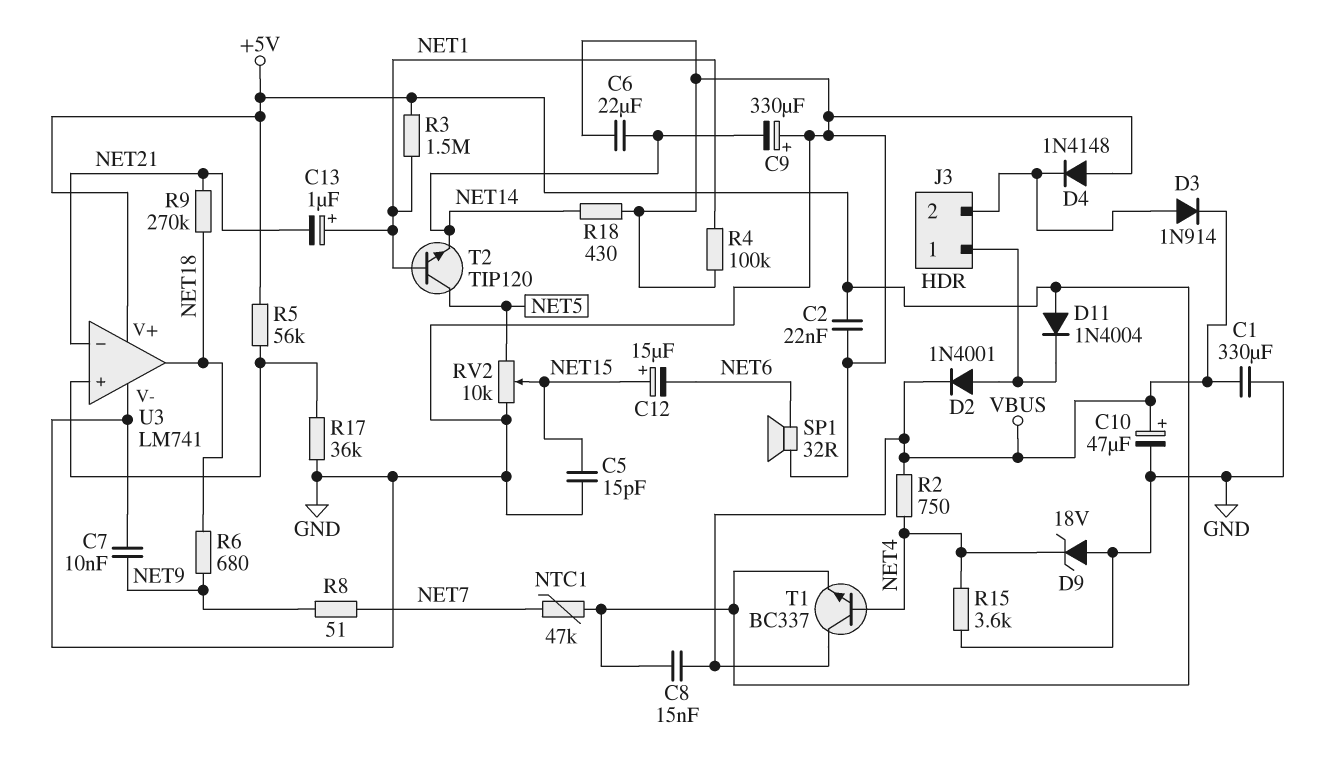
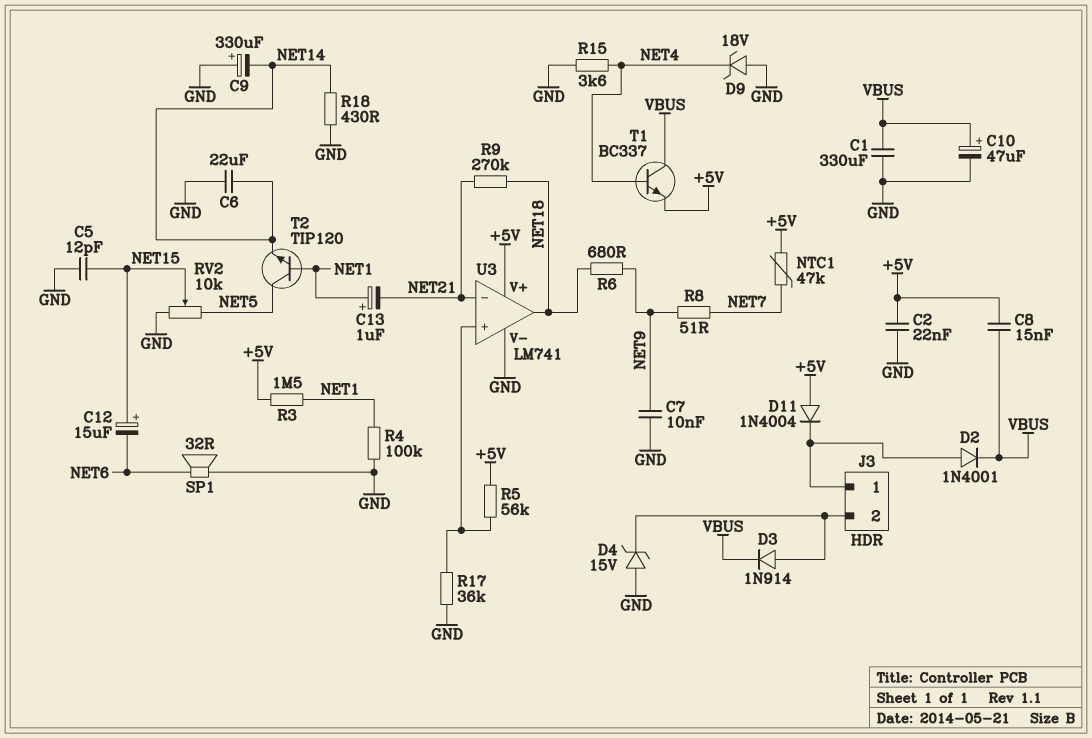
C5: 15pF (GND, NET15) -> 12pF (GND, NET15)
D4: diode 1N4148 (A GND, K J3/2) -> zener 15V (A GND, K J3/2)
R2: 750 (NET4, VBUS) -> none

